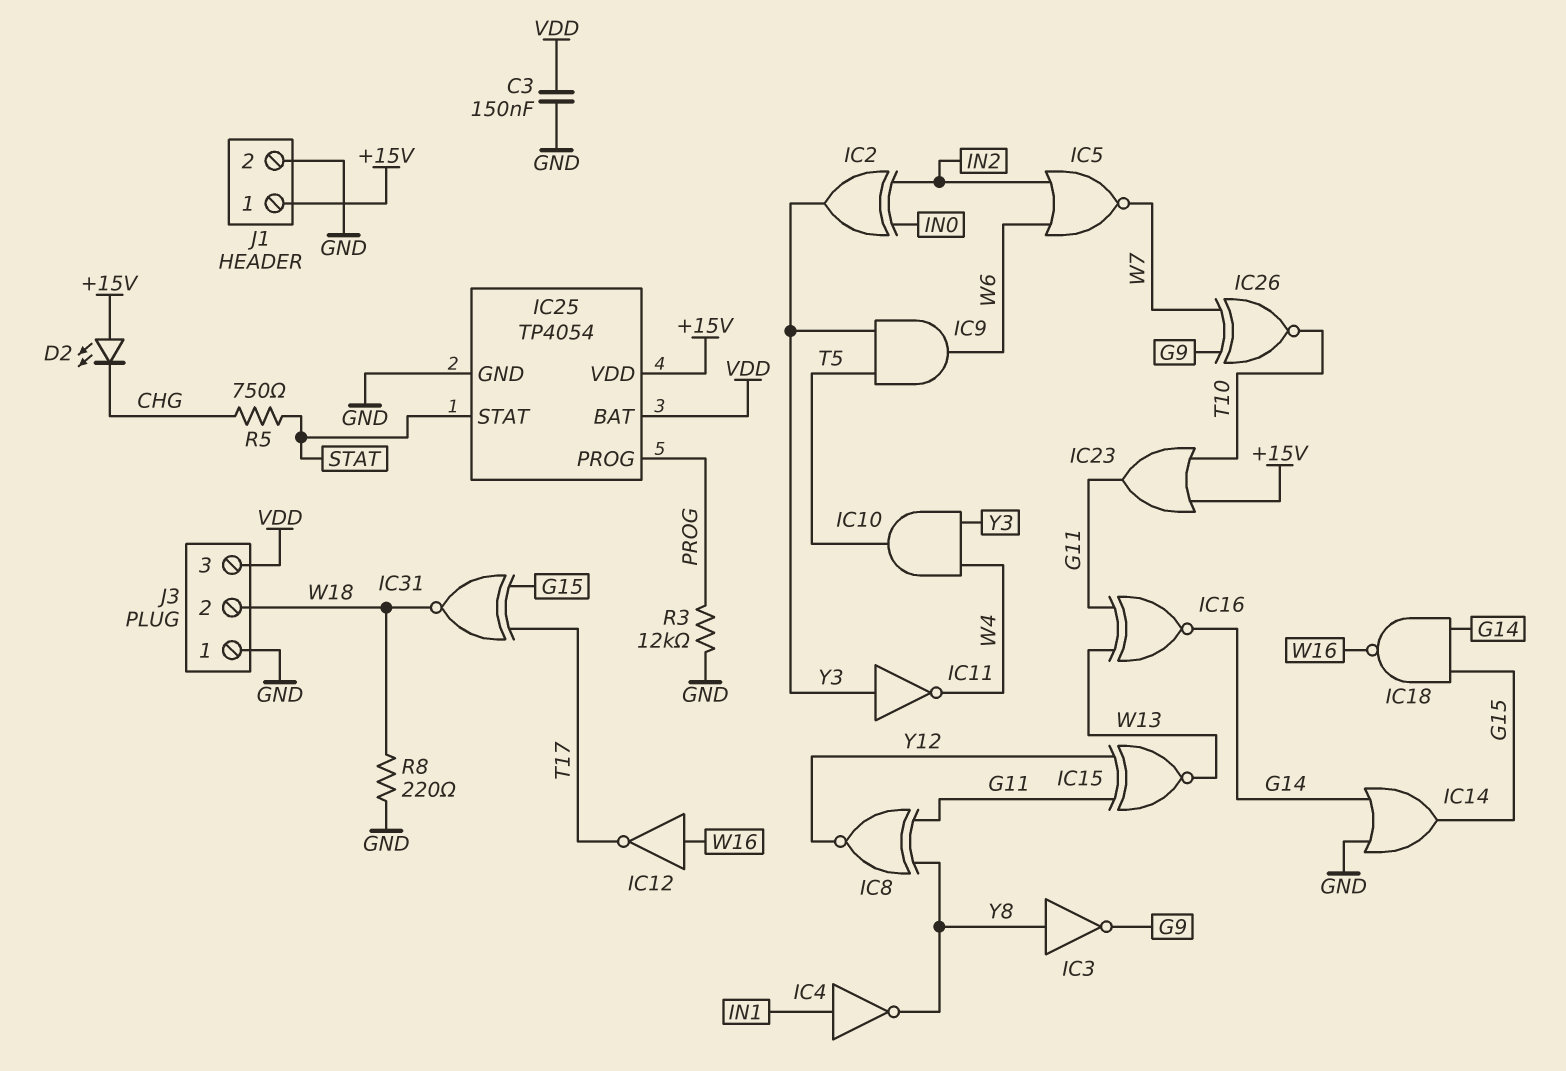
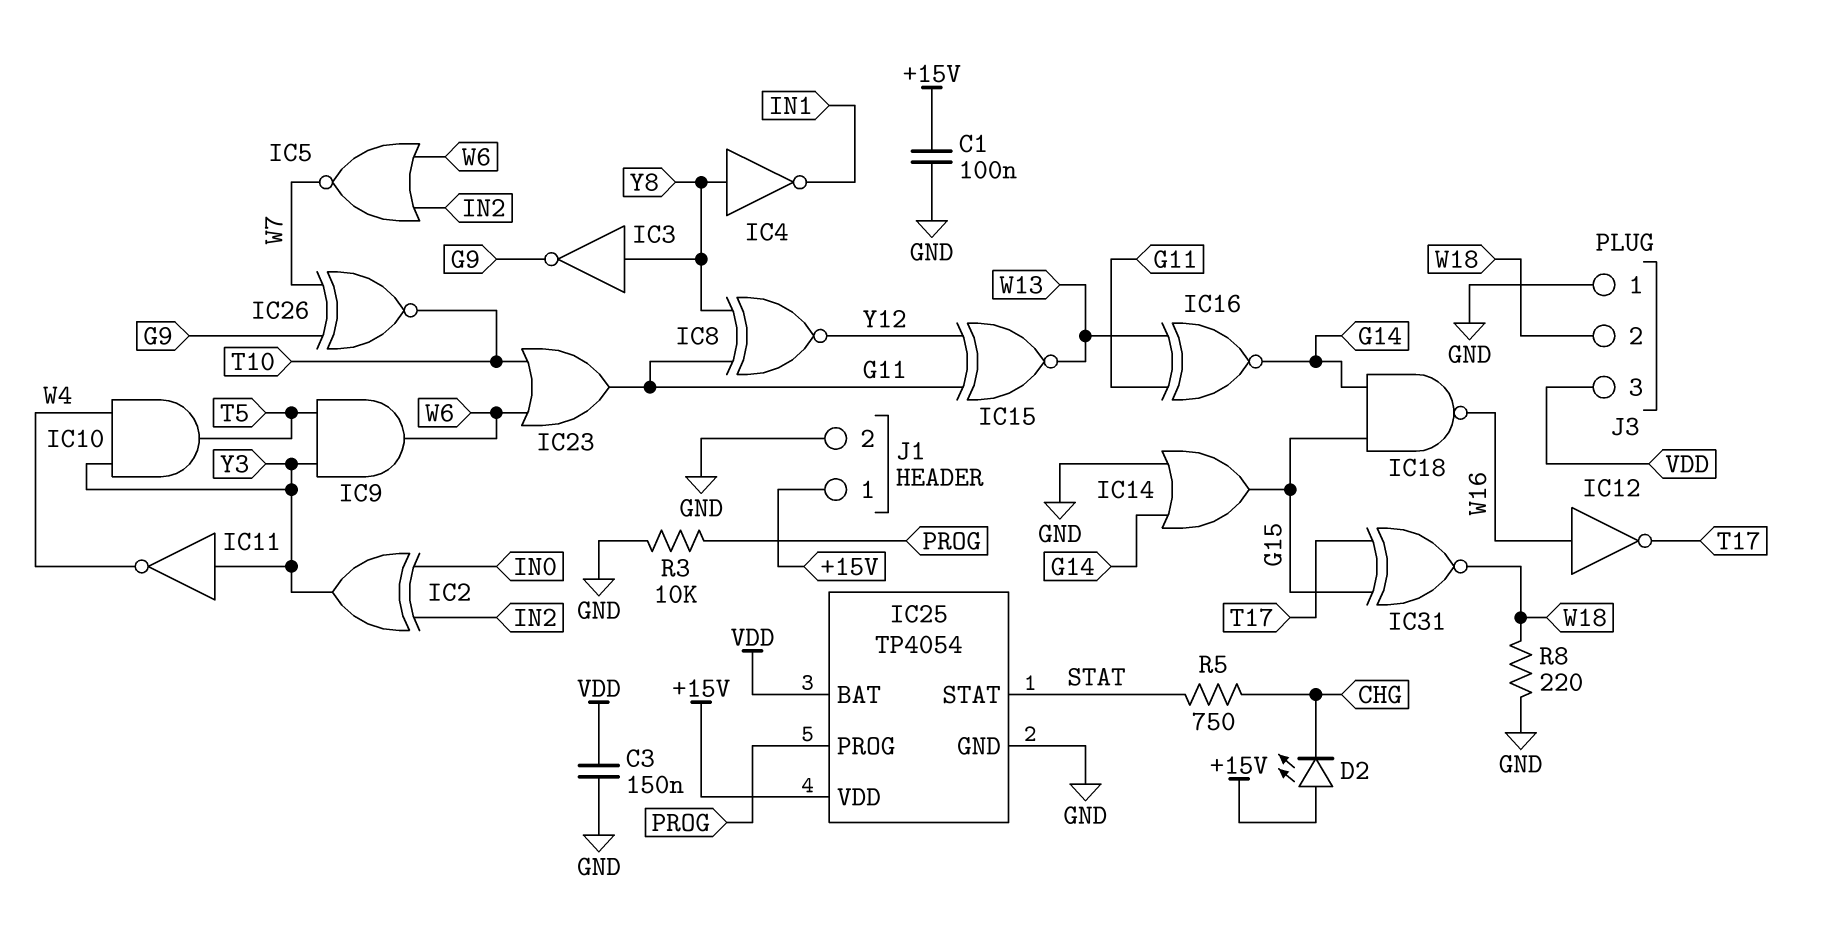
C1: none -> 100nF (+15V, GND)
IC4: NOT (in IN1, out Y8) -> NOT (in Y8, out IN1)
IC23: OR (in +15V, in T10, out G11) -> OR (in T10, in W6, out G11)
R3: 12k (GND, PROG) -> 10k (GND, PROG)

